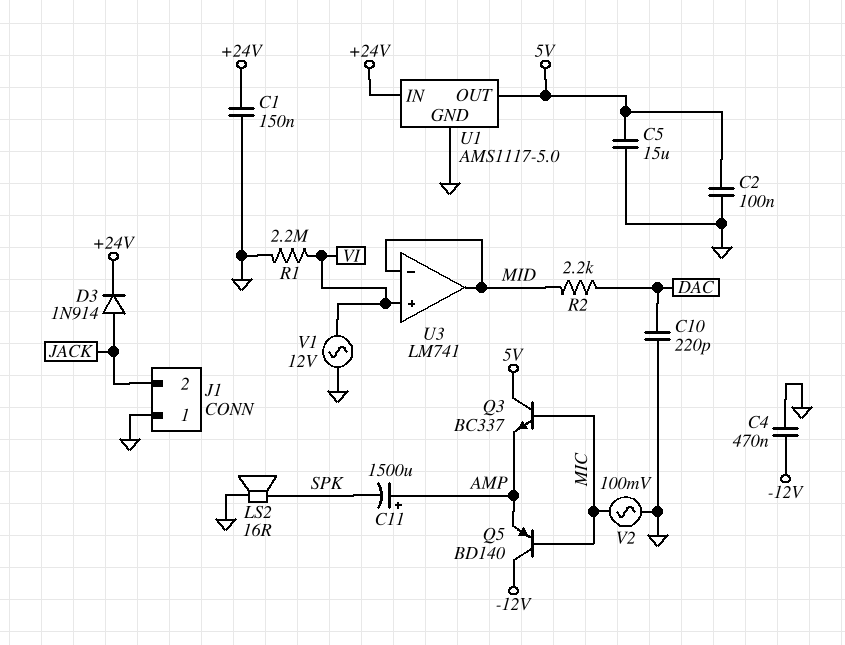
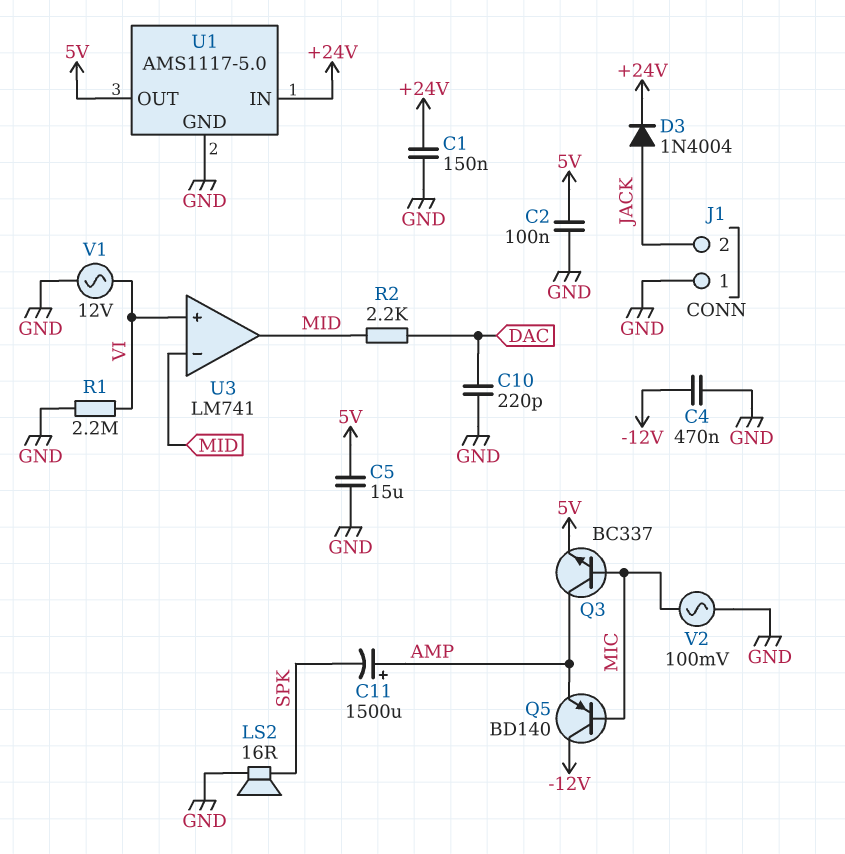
D3: diode 1N914 (A JACK, K +24V) -> diode 1N4004 (A JACK, K +24V)
Q3: NPN BC337 (B MIC, C 5V, E AMP) -> NPN BC337 (B MIC, C AMP, E 5V)

